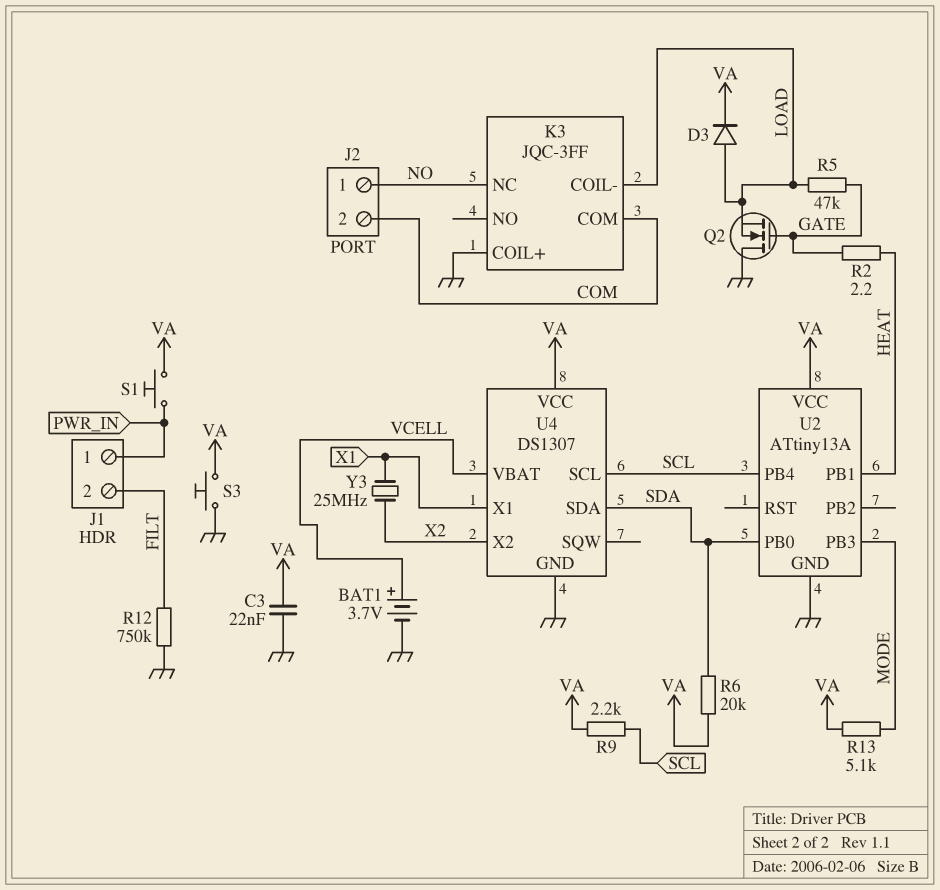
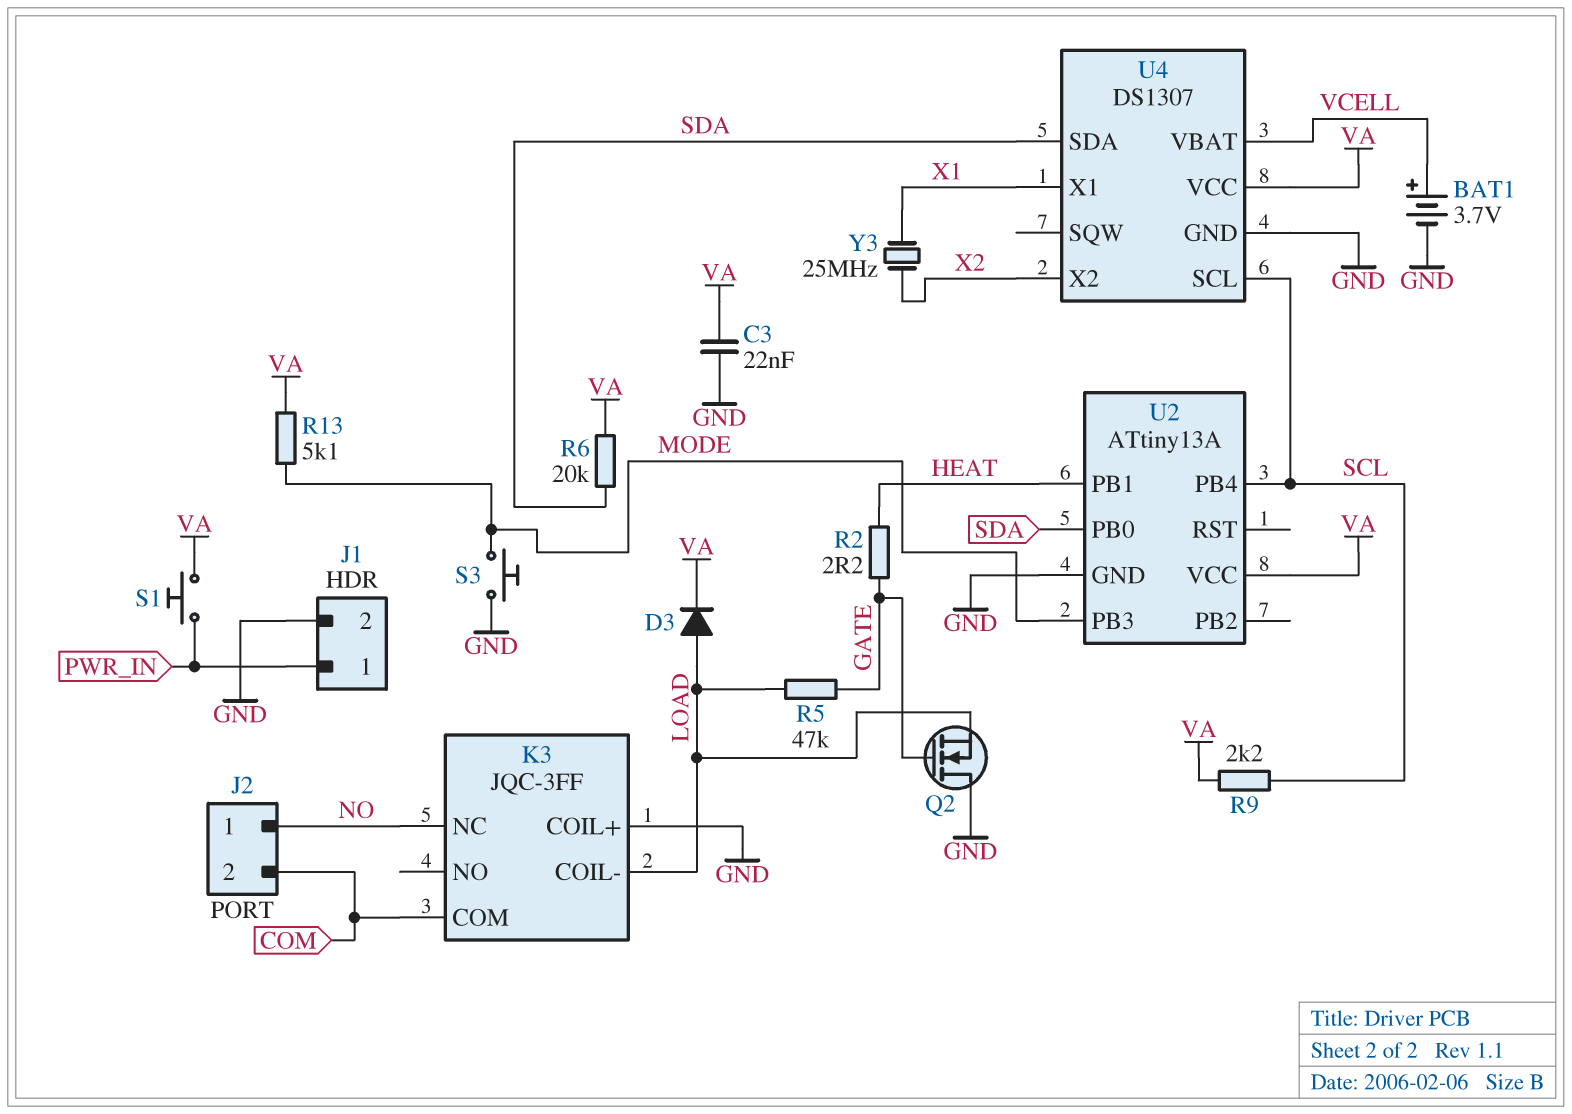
J1 pin 2: FILT -> GND
R12: 750k (FILT, GND) -> none
S3: button (GND, VA) -> button (GND, MODE)

